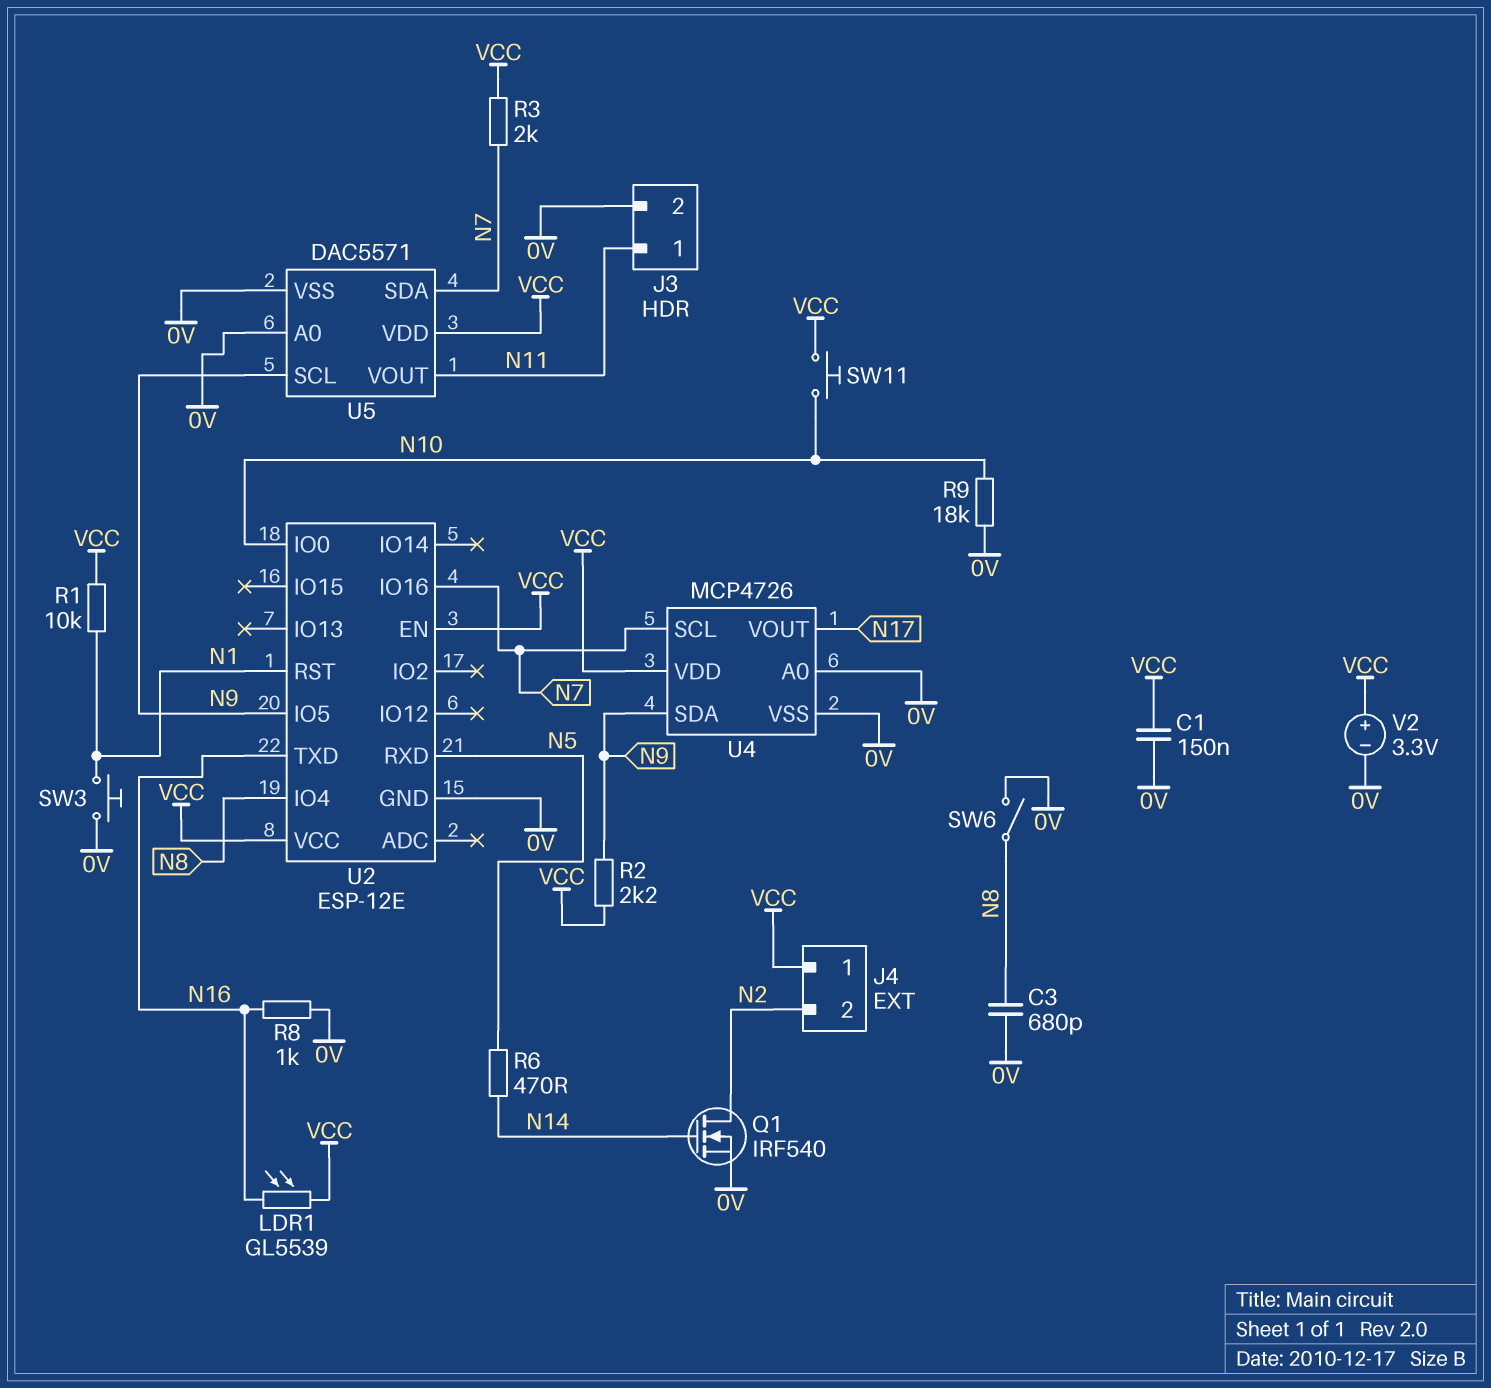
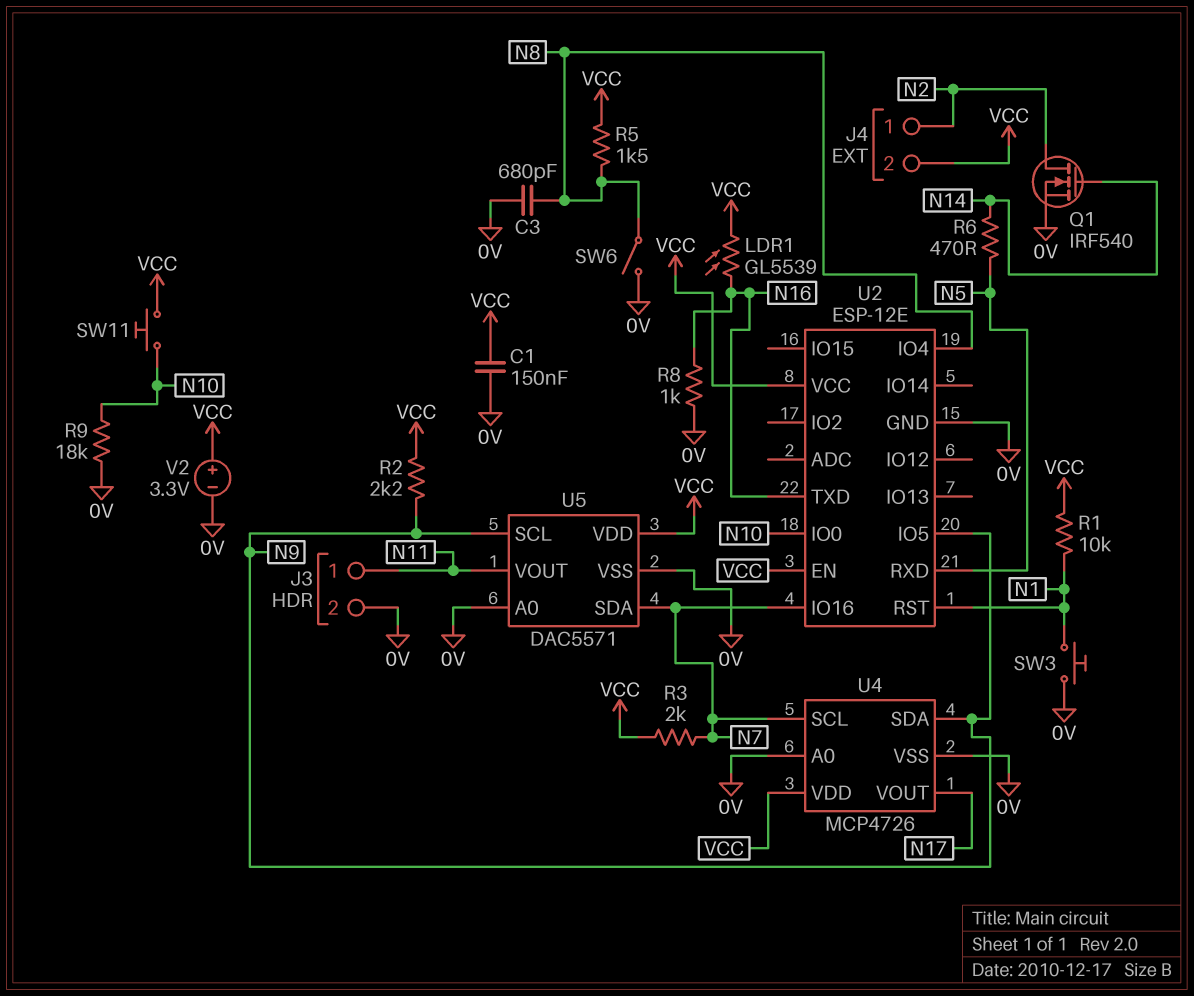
J4 pin 1: VCC -> N2
J4 pin 2: N2 -> VCC
R5: none -> 1.5k (N8, VCC)

